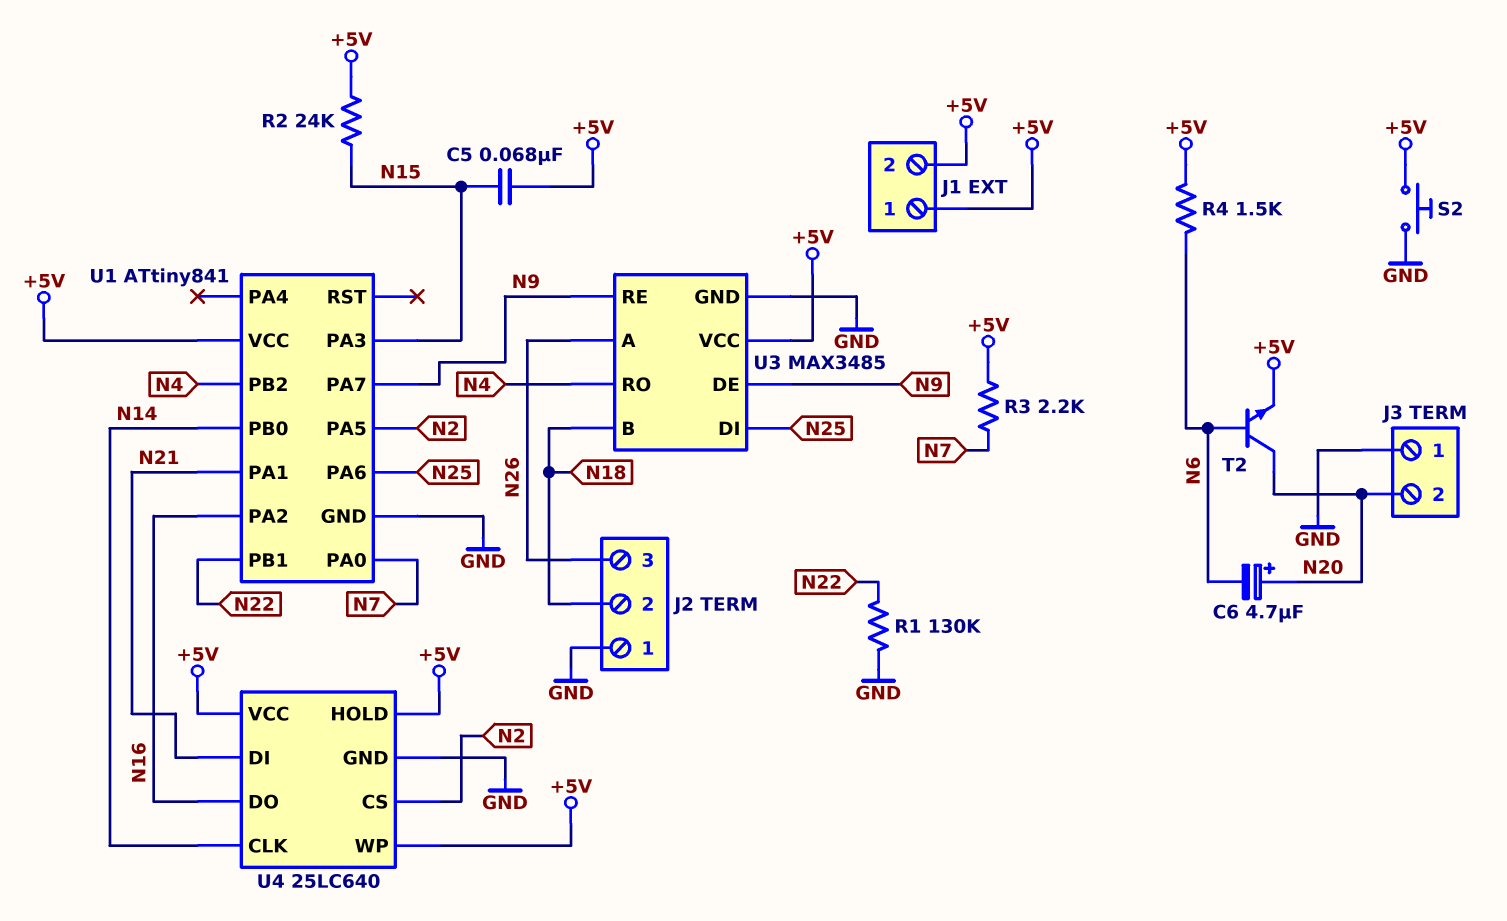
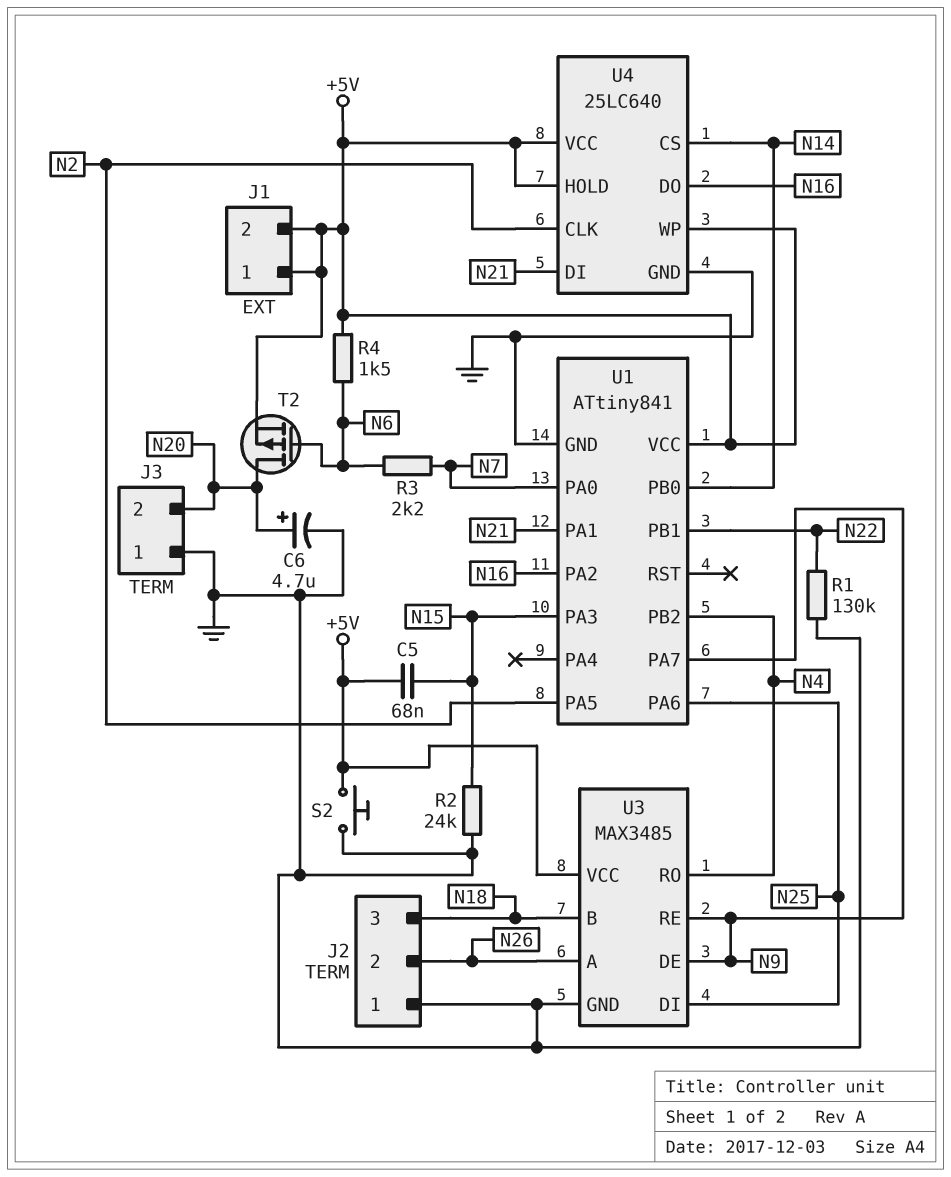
C6: 4.7uF (plus N20, minus N6) -> 4.7uF (plus N20, minus GND)
J2 pin 2: N18 -> N26
J2 pin 3: N26 -> N18
R2: 24k (+5V, N15) -> 24k (GND, N15)
R3: 2.2k (+5V, N7) -> 2.2k (N6, N7)
T2: NPN (B N6, C N20, E +5V) -> PMOS (G N6, D N20, S +5V)
U4 pin CLK: N14 -> N2
U4 pin CS: N2 -> N14

